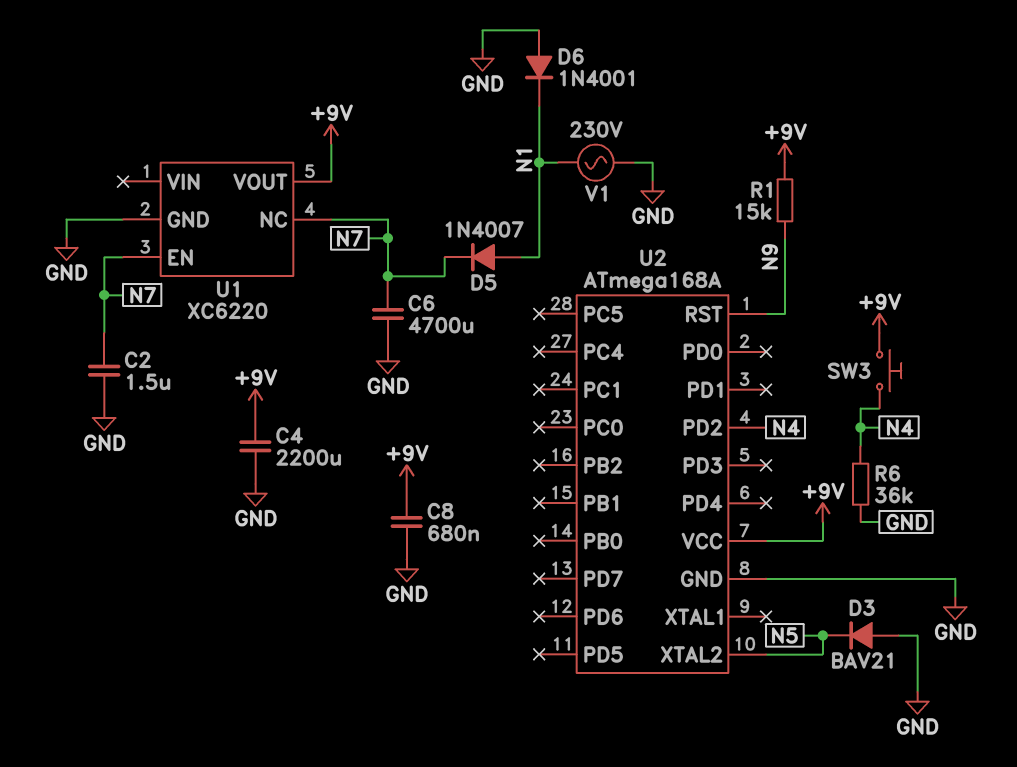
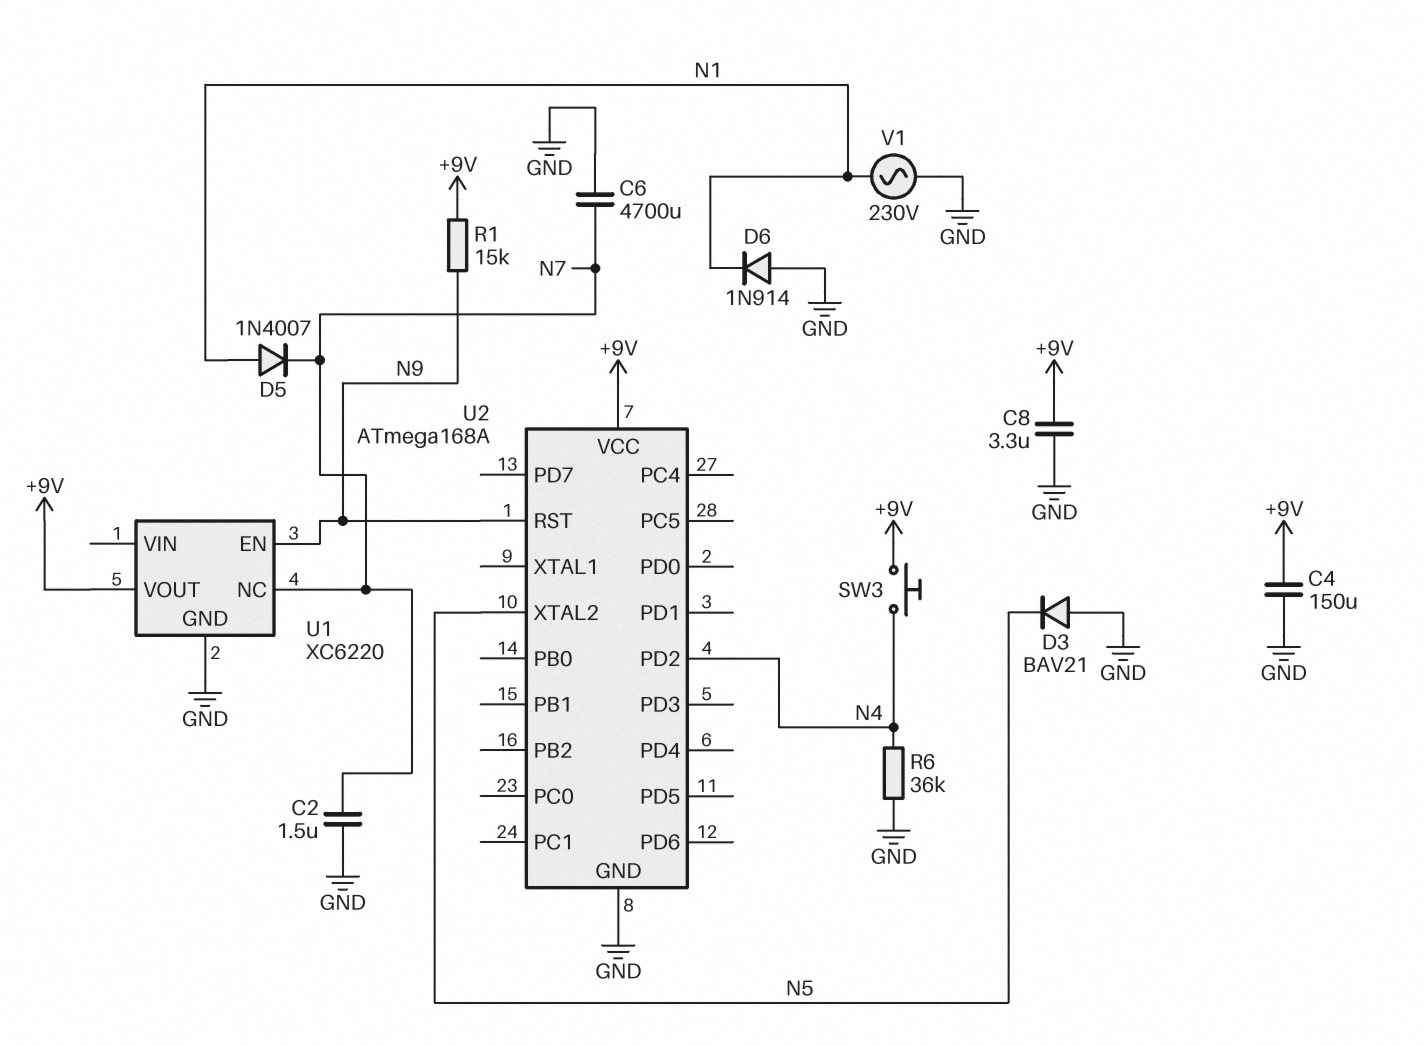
C4: 2200uF (+9V, GND) -> 150uF (+9V, GND)
C8: 680nF (+9V, GND) -> 3.3uF (+9V, GND)
D6: diode 1N4001 (A GND, K N1) -> diode 1N914 (A GND, K N1)
U1 pin EN: N7 -> N9

